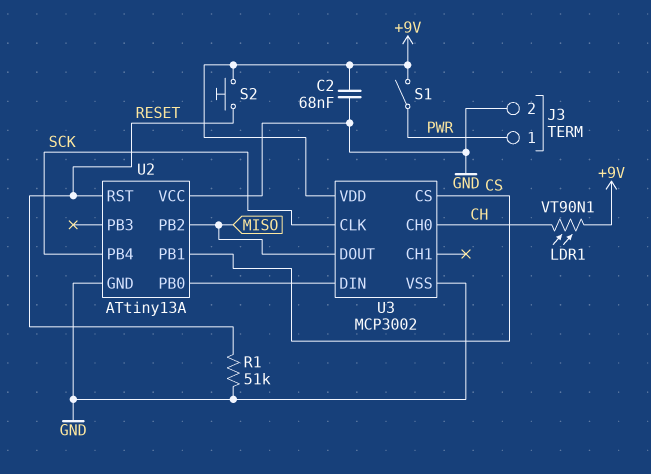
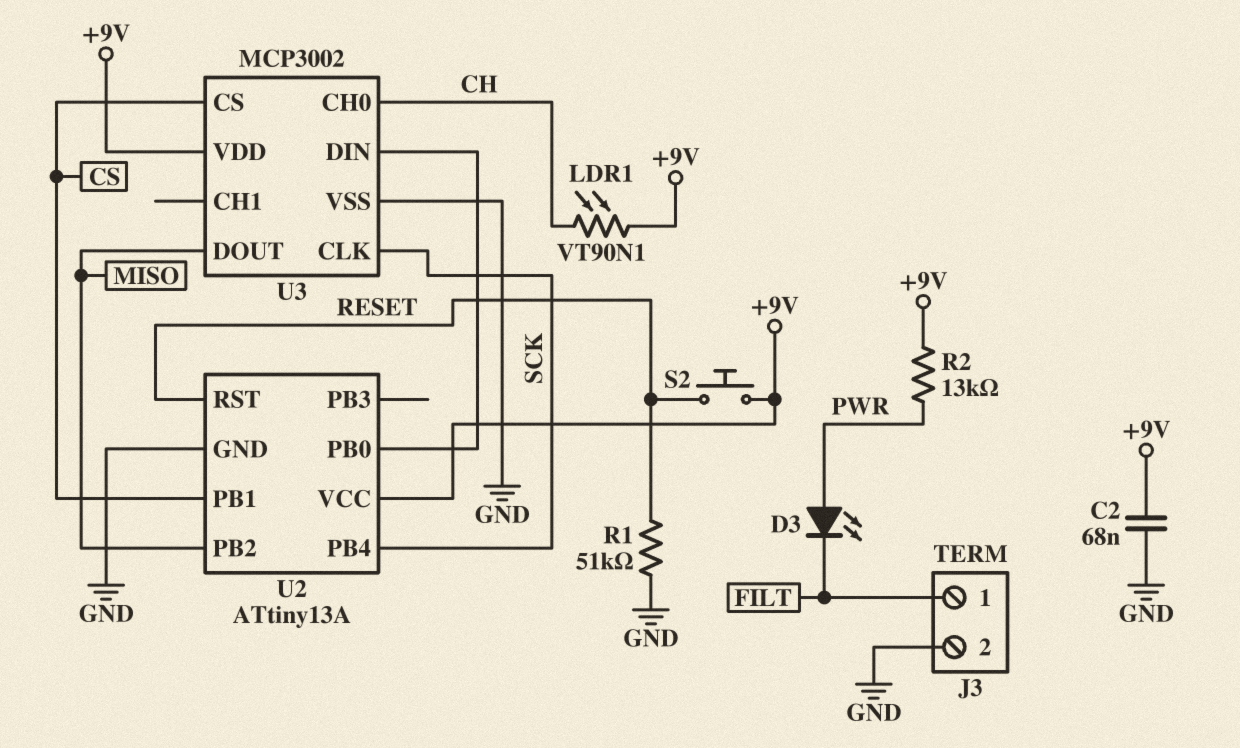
D3: none -> LED (A PWR, K FILT)
J3 pin 1: PWR -> FILT
R2: none -> 13k (+9V, PWR)
S1: switch (+9V, PWR) -> none
U2 pin VCC: GND -> +9V

